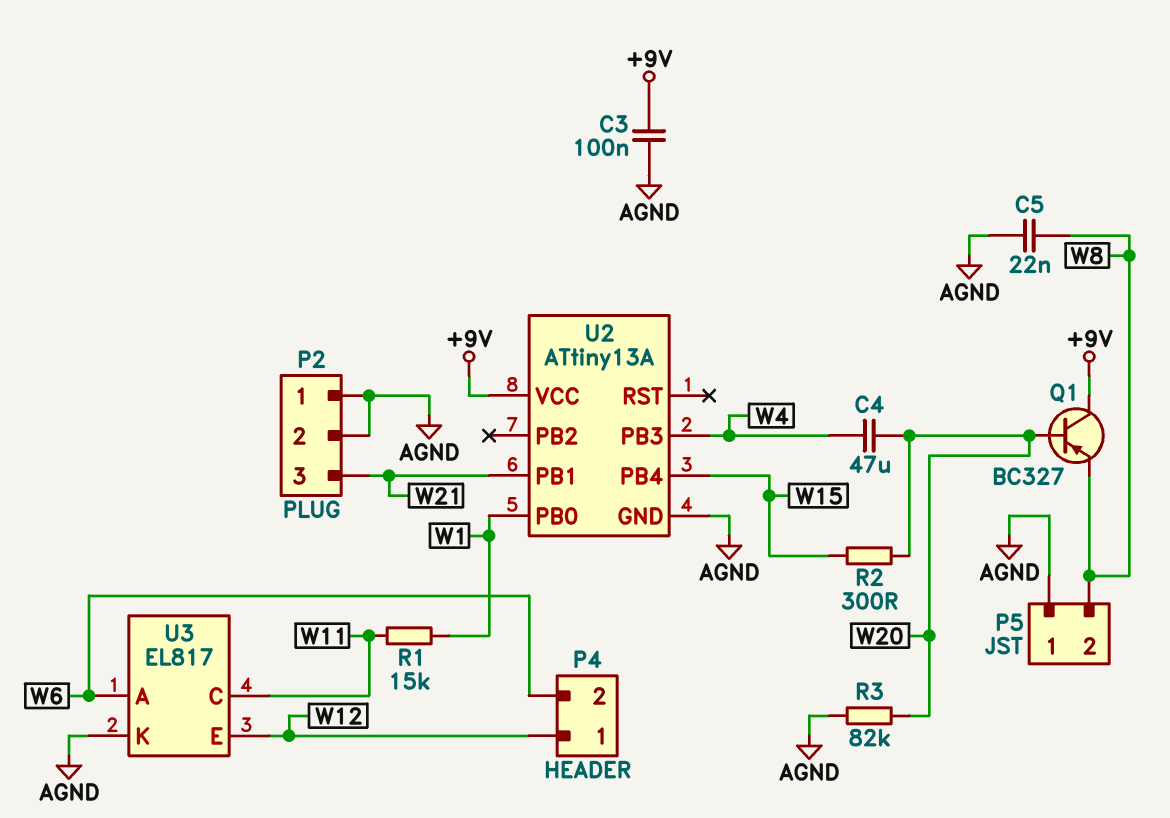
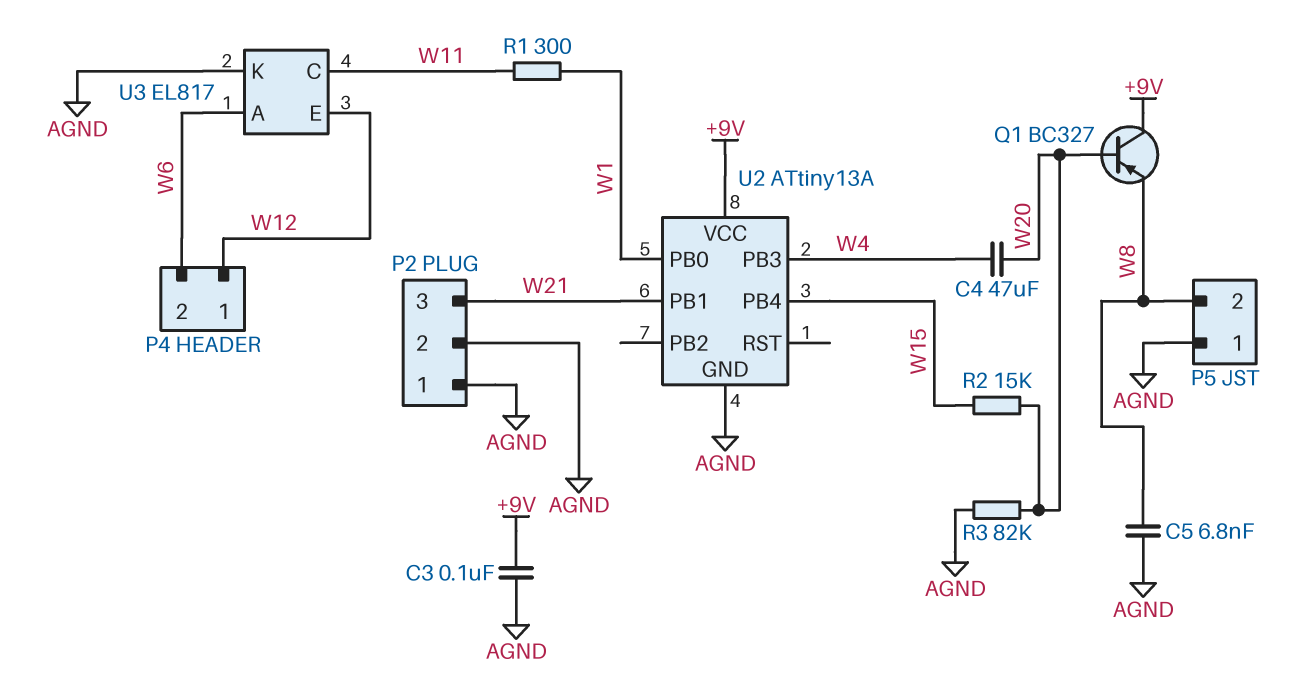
C5: 22nF (AGND, W8) -> 6.8nF (AGND, W8)
R1: 15k (W1, W11) -> 300 (W1, W11)
R2: 300 (W15, W20) -> 15k (W15, W20)

